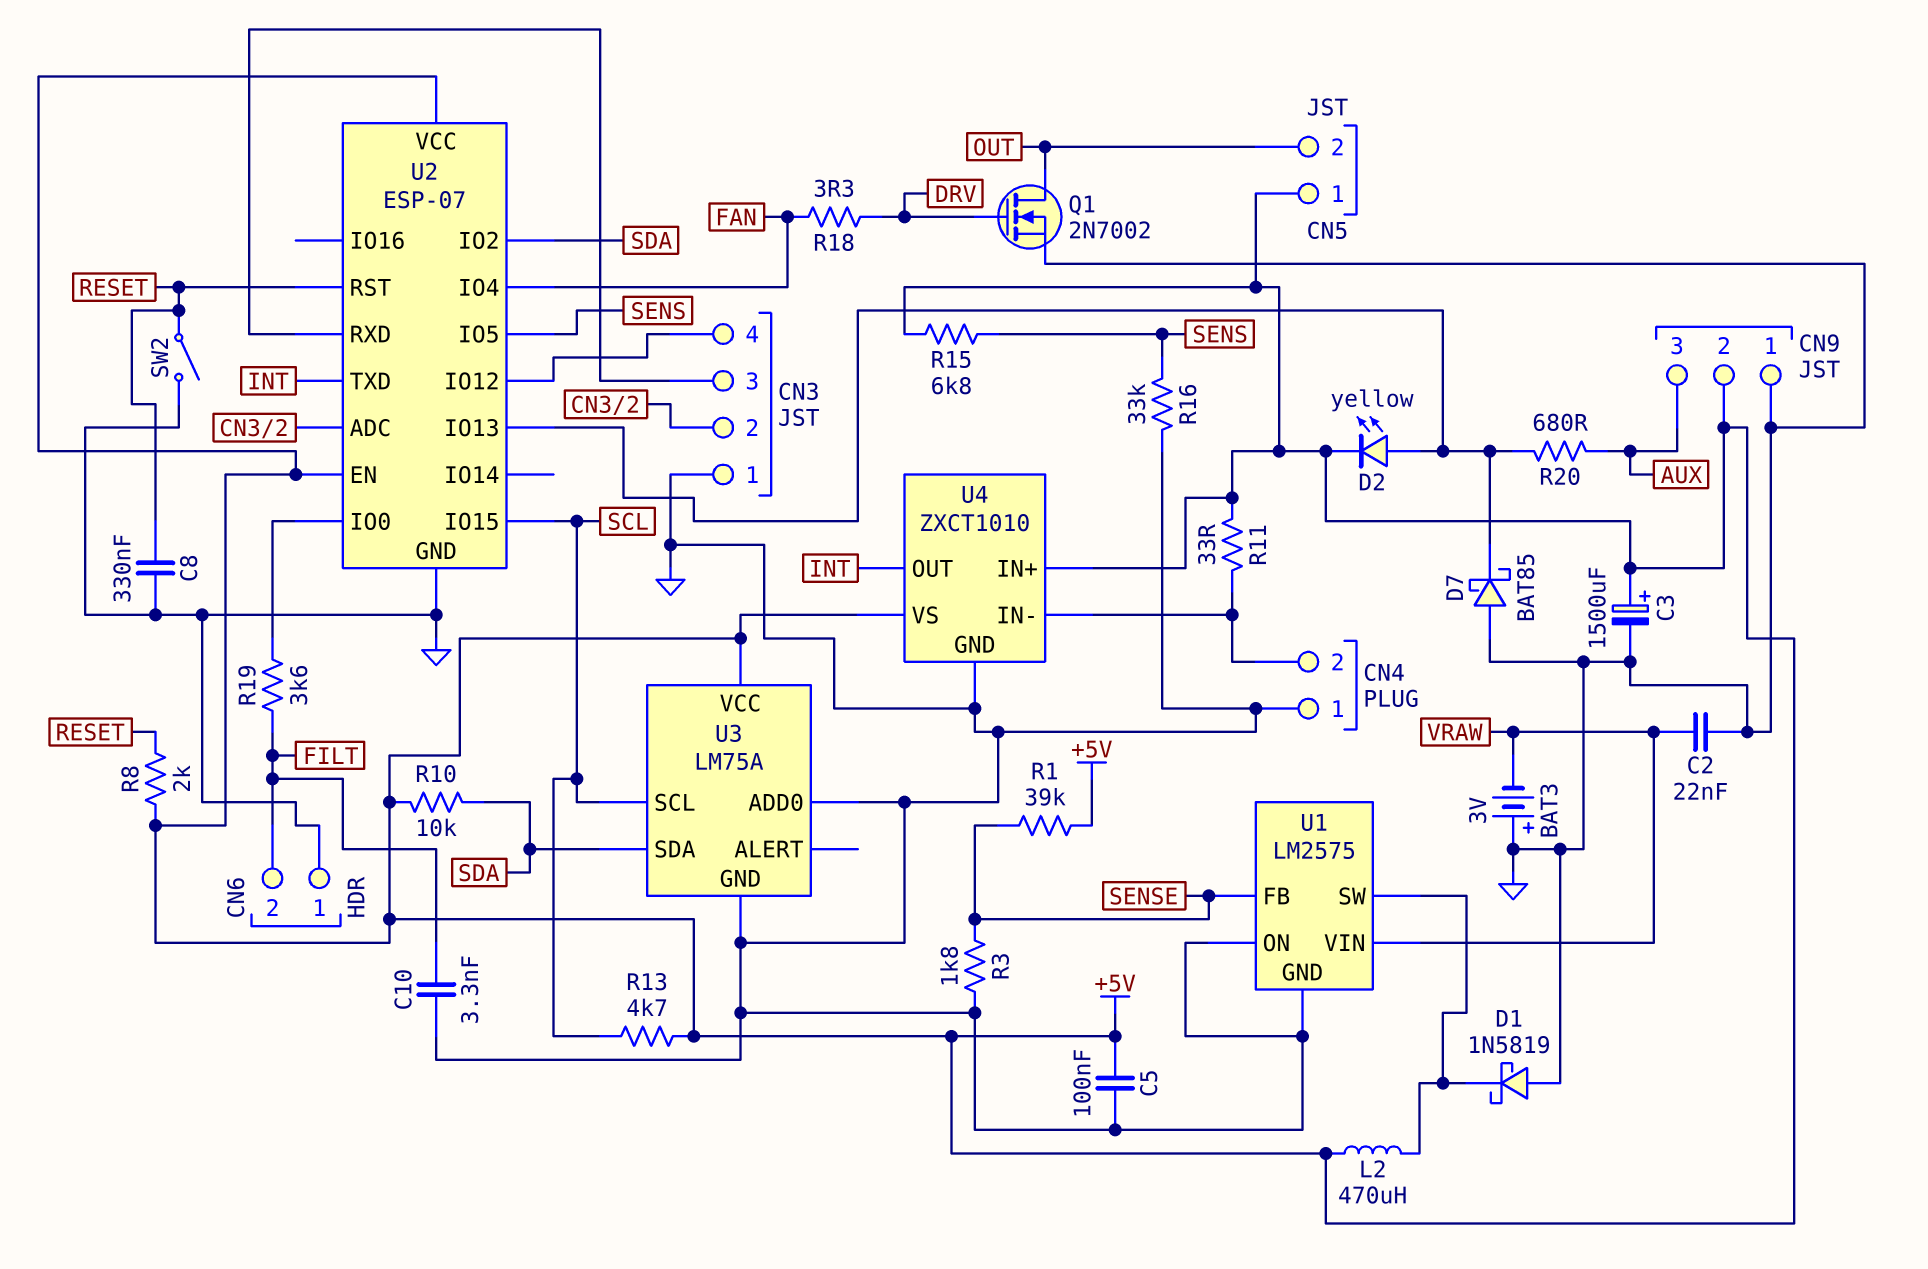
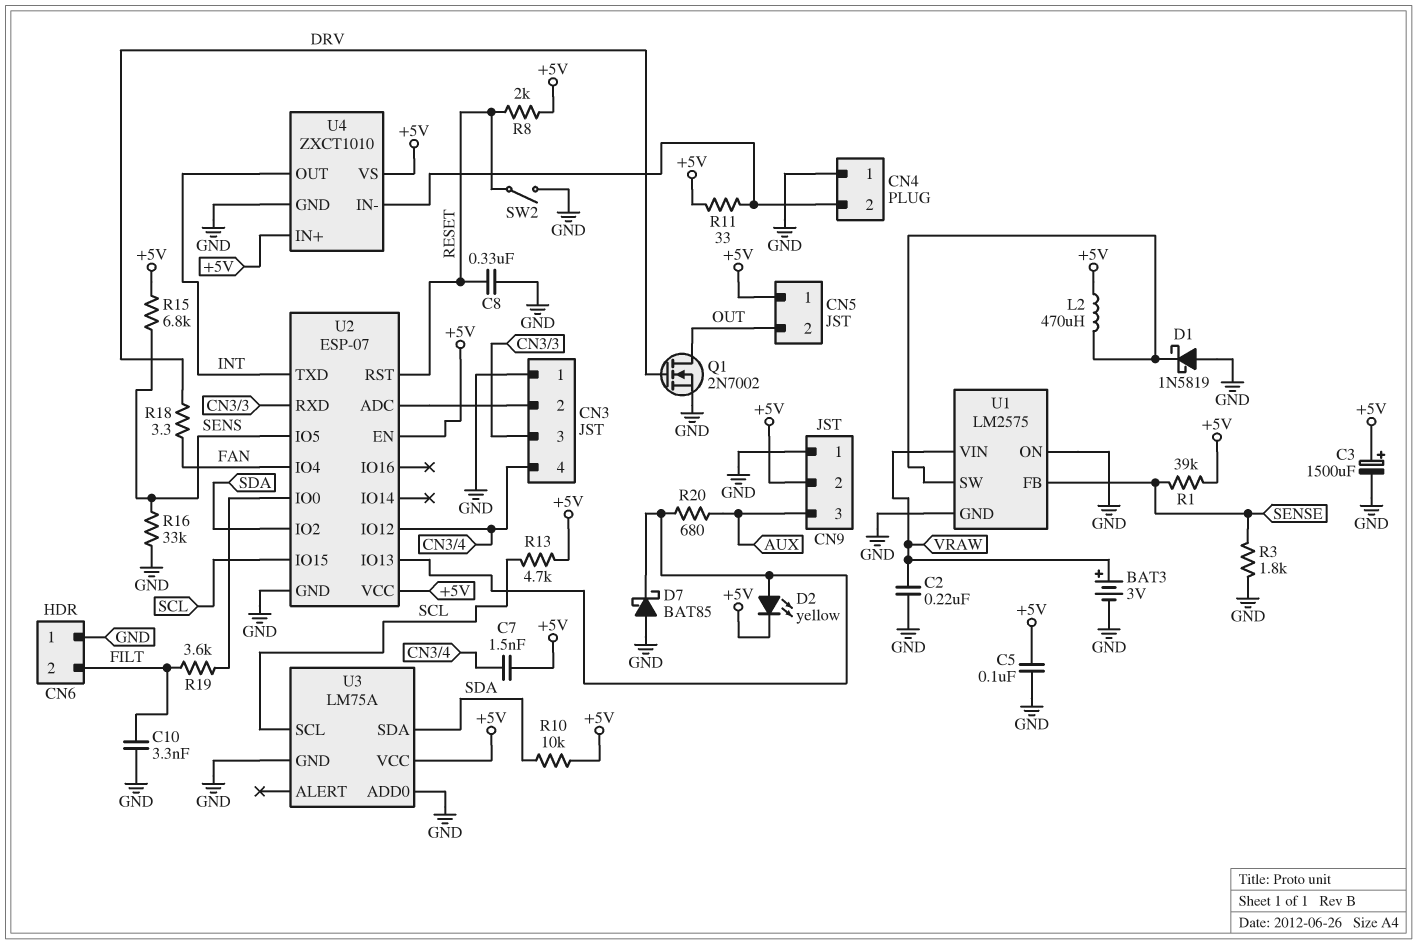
BAT3: 3V (plus GND, minus VRAW) -> 3V (plus VRAW, minus GND)
C2: 22nF (GND, VRAW) -> 220nF (GND, VRAW)
C7: none -> 1.5nF (+5V, CN3/4)

